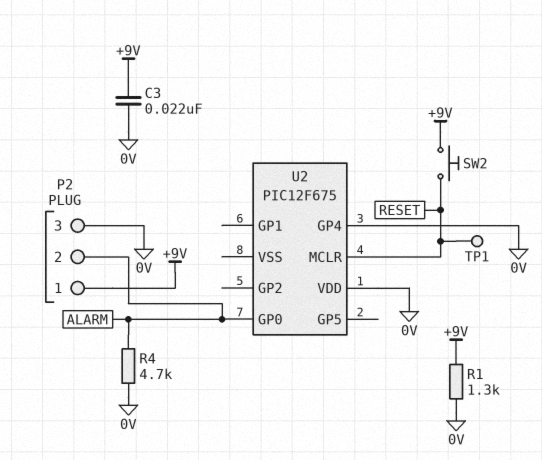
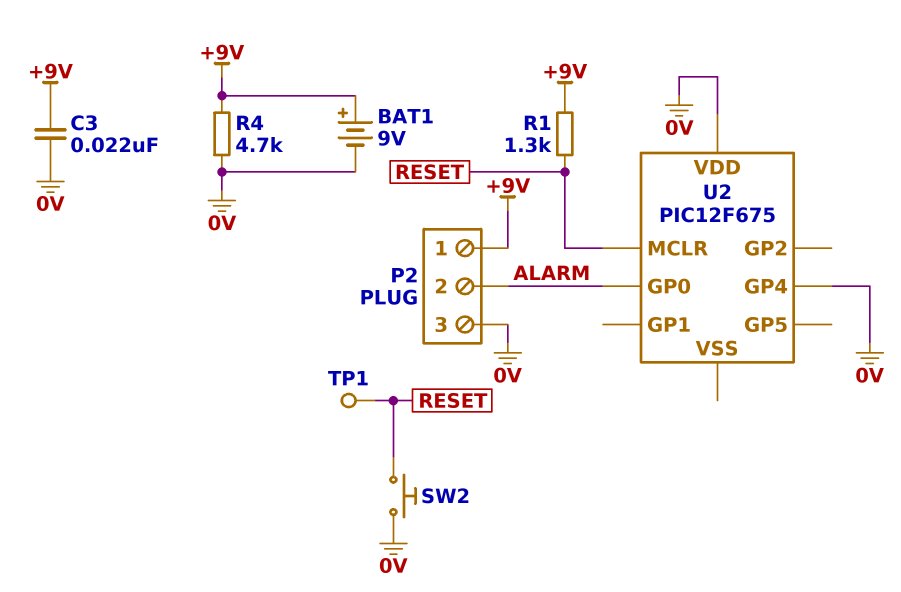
BAT1: none -> 9V (plus +9V, minus 0V)
R1: 1.3k (+9V, 0V) -> 1.3k (+9V, RESET)
R4: 4.7k (0V, ALARM) -> 4.7k (+9V, 0V)
SW2: button (+9V, RESET) -> button (0V, RESET)

